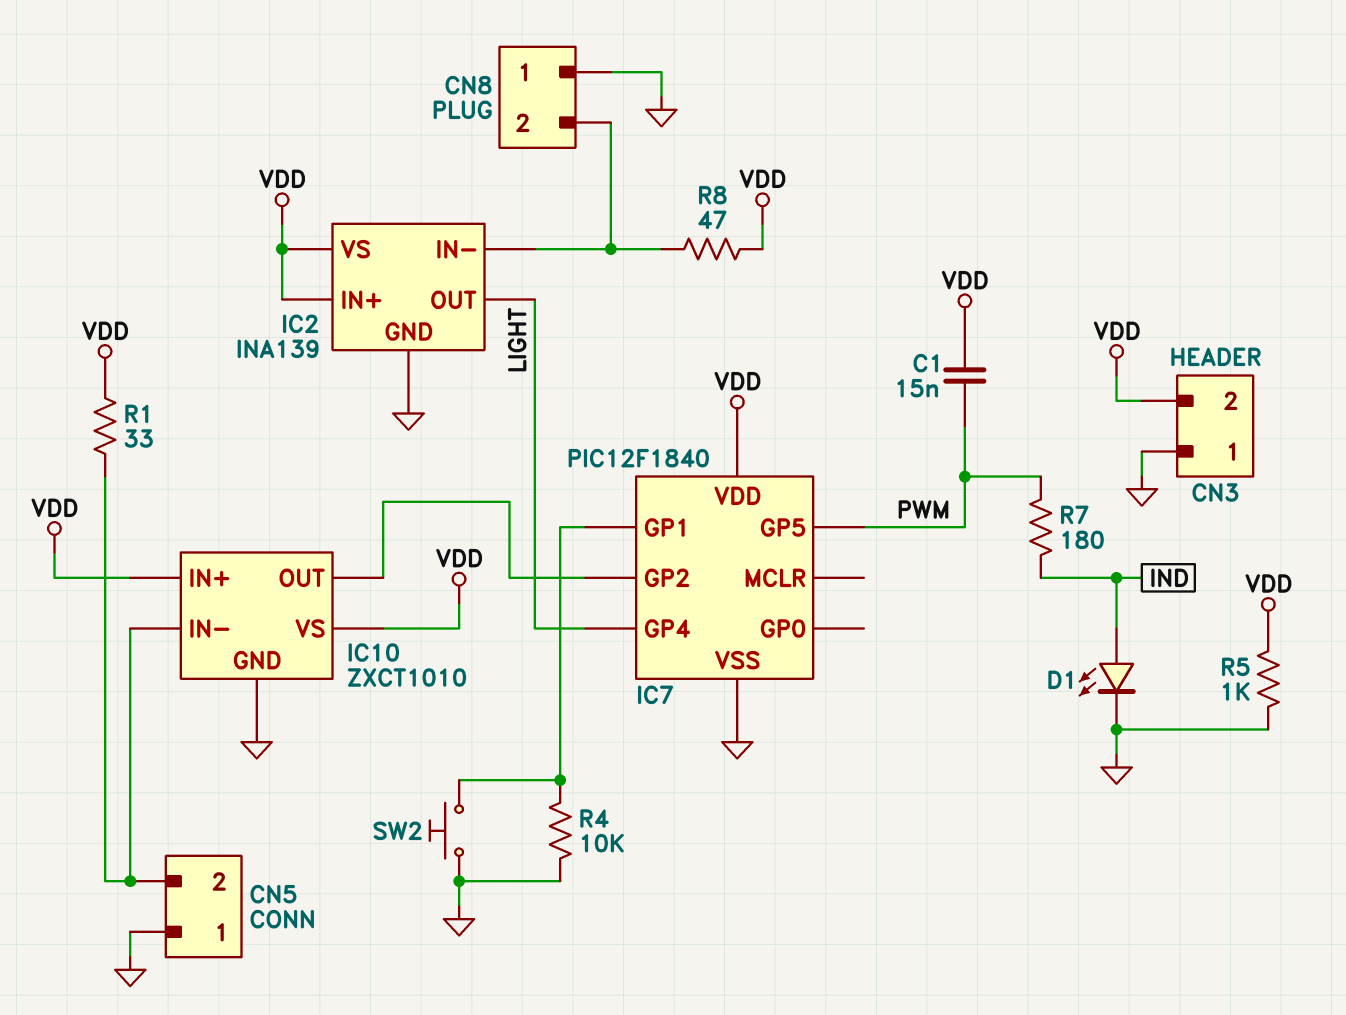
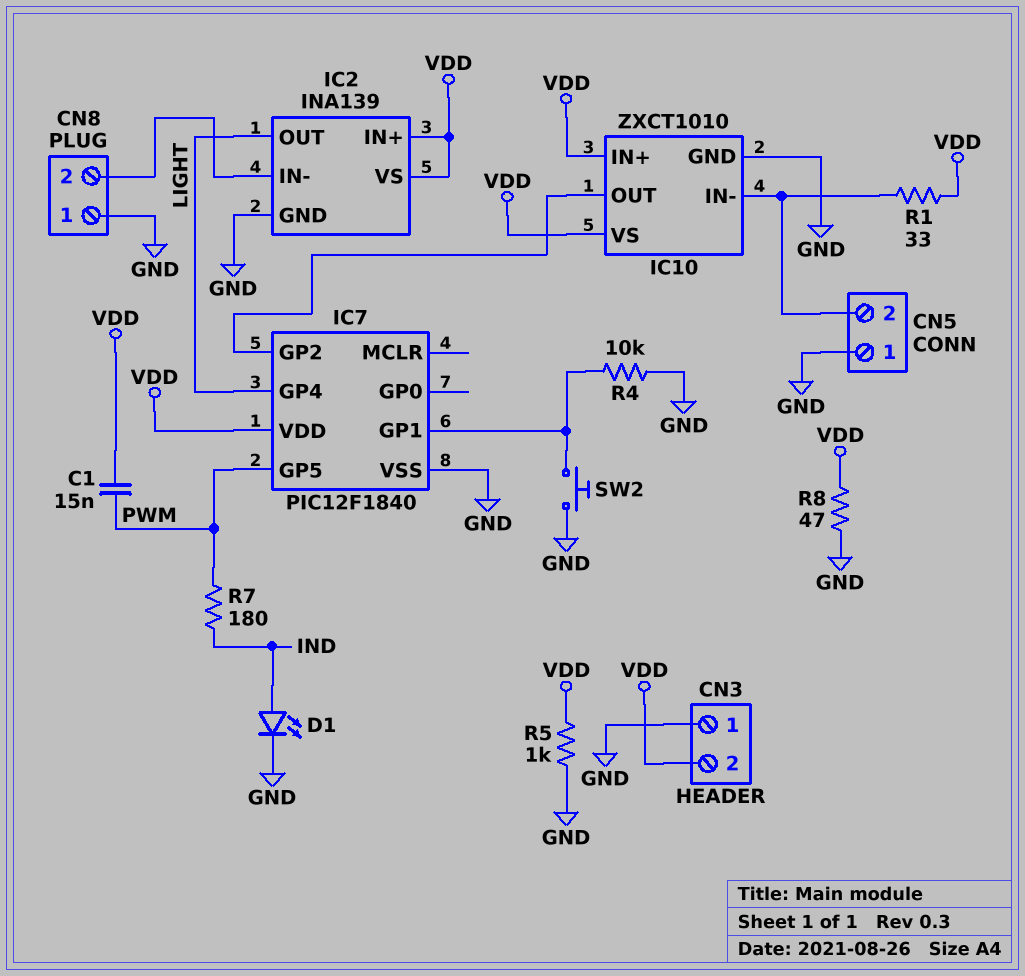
R8: 47 (CN8/2, VDD) -> 47 (GND, VDD)

